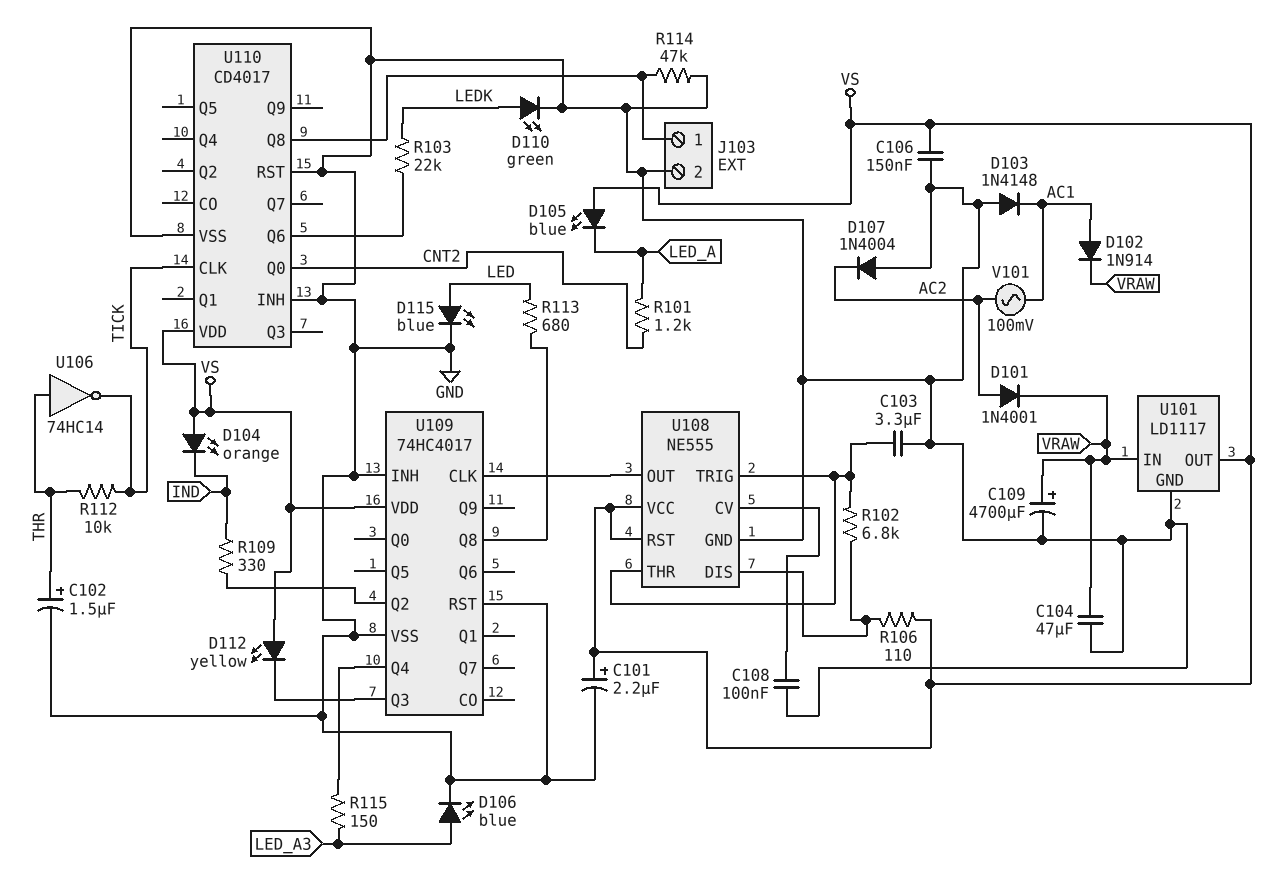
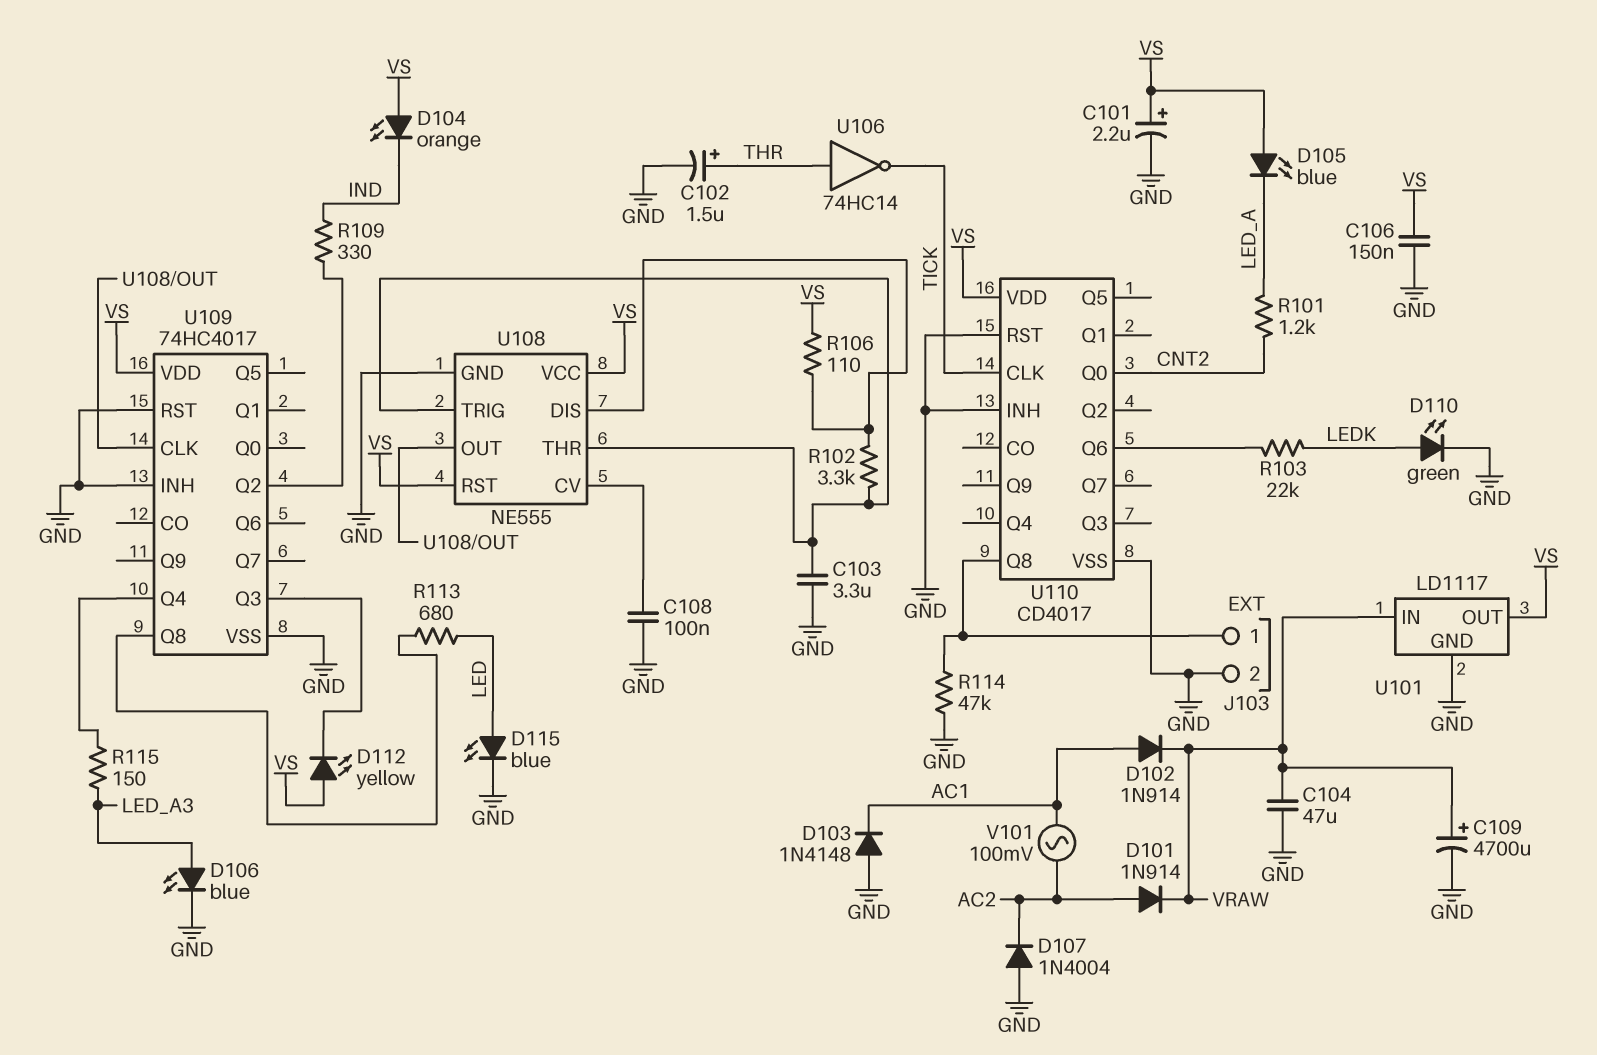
D101: diode 1N4001 (A AC2, K VRAW) -> diode 1N914 (A AC2, K VRAW)
R102: 6.8k (U108/DIS, U108/THR) -> 3.3k (U108/DIS, U108/THR)
R112: 10k (THR, TICK) -> none

